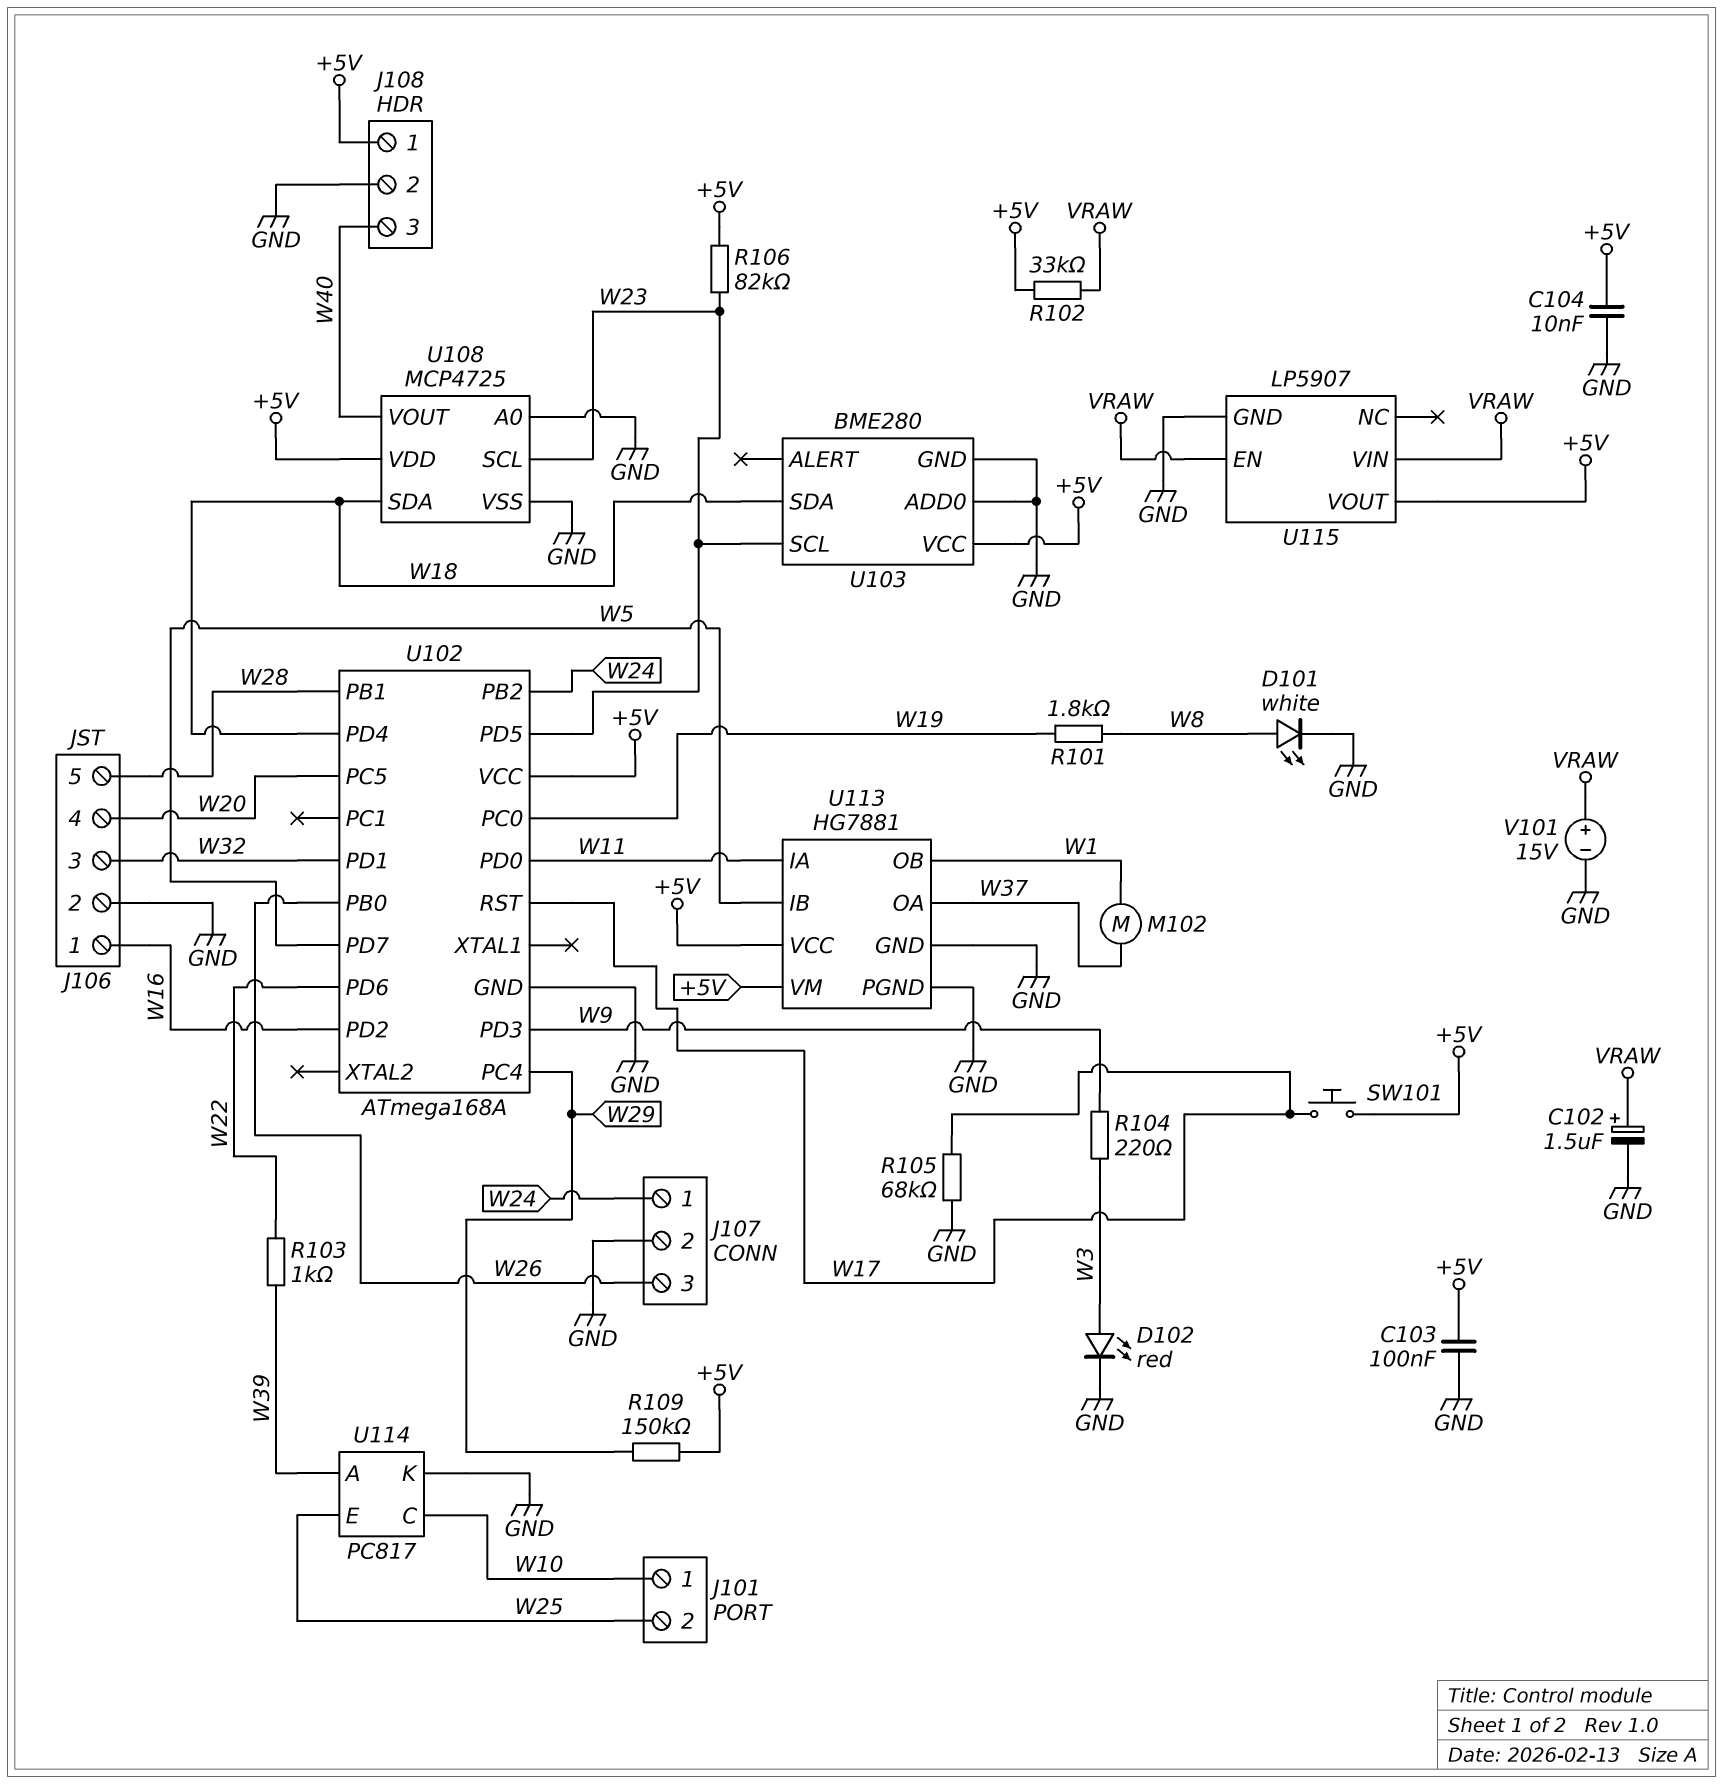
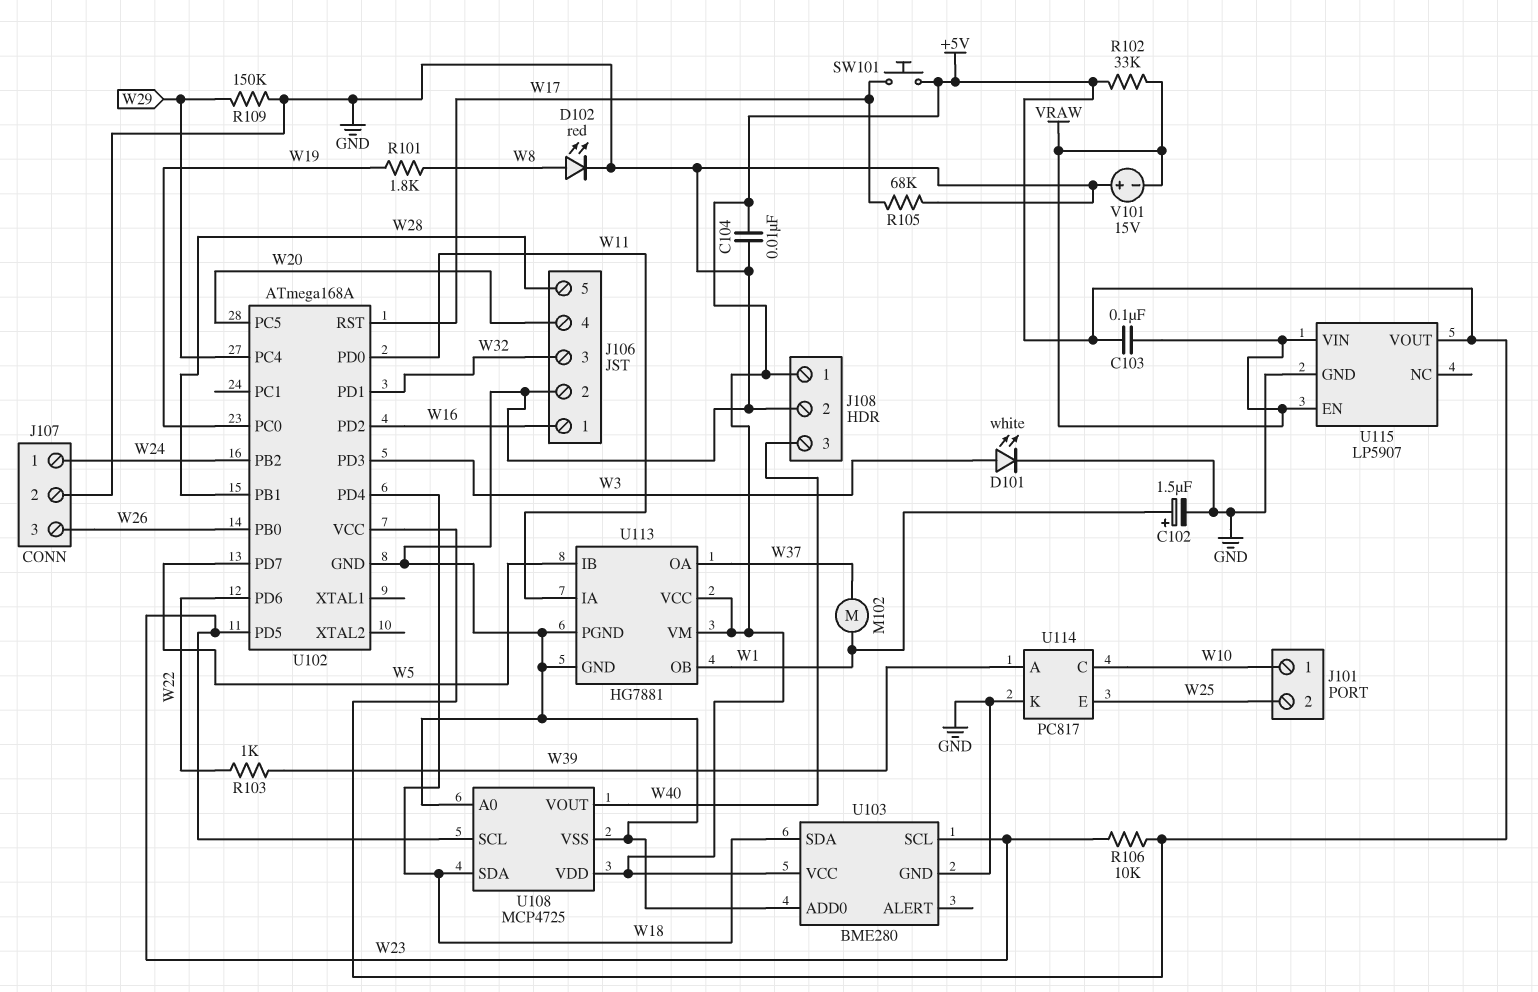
C102: 1.5uF (plus VRAW, minus GND) -> 1.5uF (plus W1, minus GND)
C103: 100nF (+5V, GND) -> 100nF (+5V, VRAW)
D101: LED white (A W8, K GND) -> LED white (A W3, K GND)
D102: LED red (A W3, K GND) -> LED red (A W8, K GND)
R104: 220 (W3, W9) -> none
R106: 82k (+5V, W23) -> 10k (+5V, W23)
R109: 150k (+5V, W29) -> 150k (GND, W29)
U102 pin PD3: W9 -> W3
V101: 15V (plus VRAW, minus GND) -> 15V (plus GND, minus VRAW)

